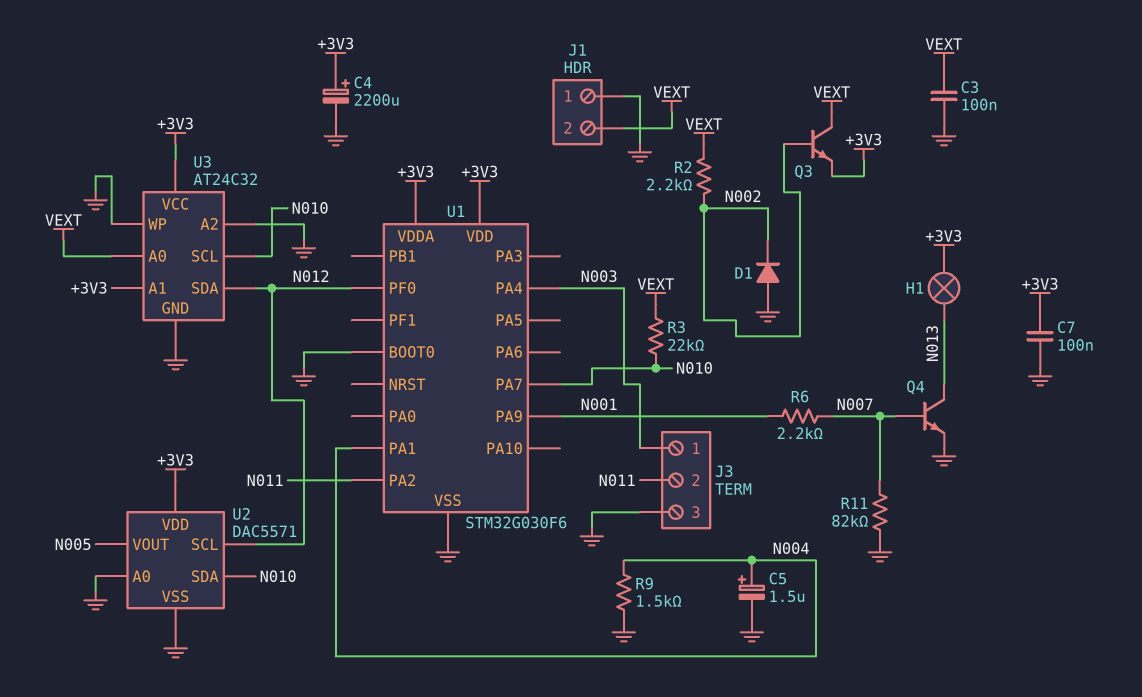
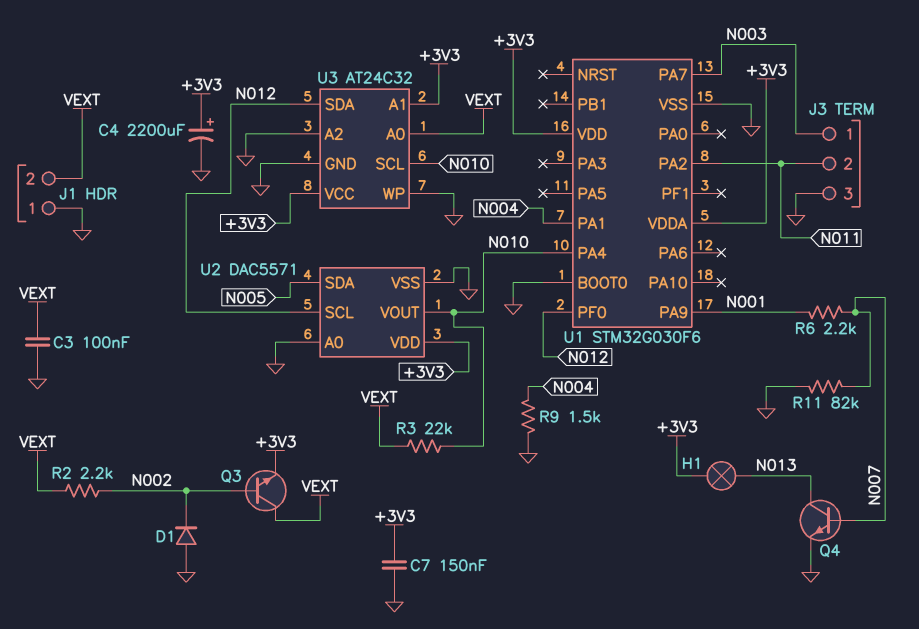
C5: 1.5uF (plus N004, minus GND) -> none
C7: 100nF (+3V3, GND) -> 150nF (+3V3, GND)
U1 pin PA4: N003 -> N010
U1 pin PA7: N010 -> N003
U2 pin SDA: N010 -> N005
U2 pin VOUT: N005 -> N010

